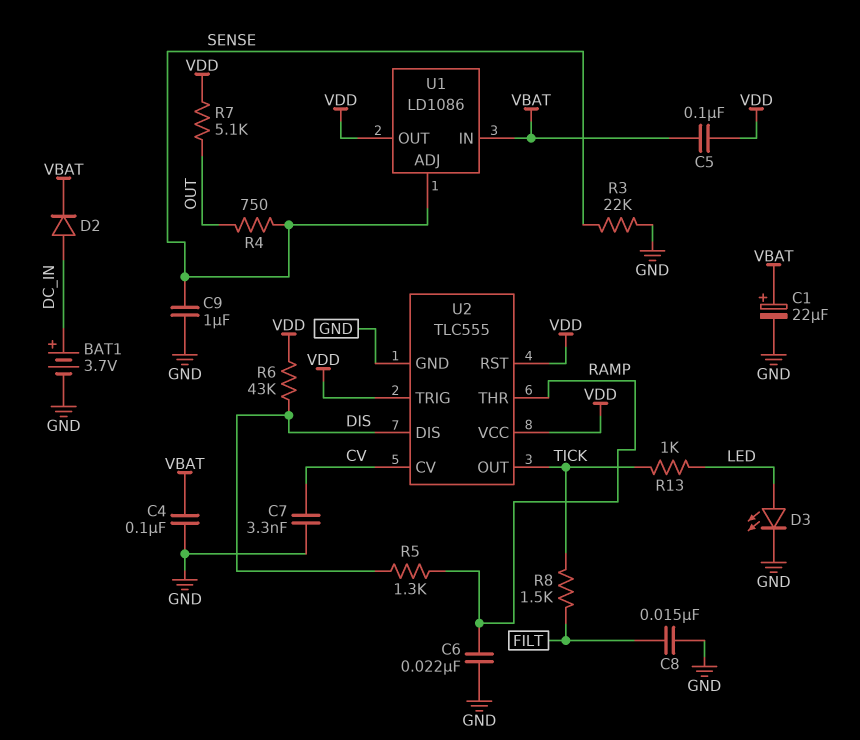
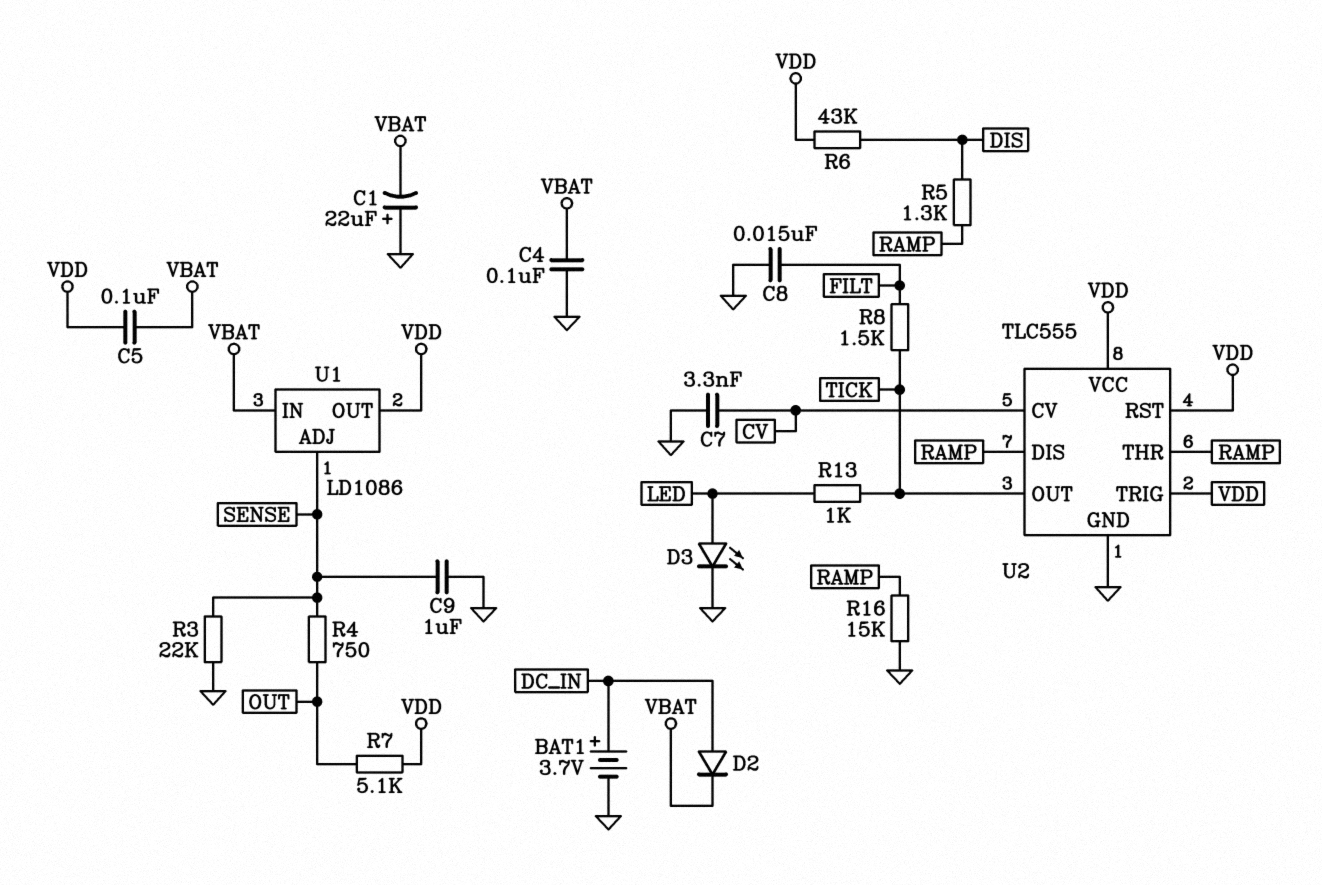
C1: 22uF (plus VBAT, minus GND) -> 22uF (plus GND, minus VBAT)
C6: 22nF (GND, RAMP) -> none
R16: none -> 15k (GND, RAMP)
U2 pin DIS: DIS -> RAMP

